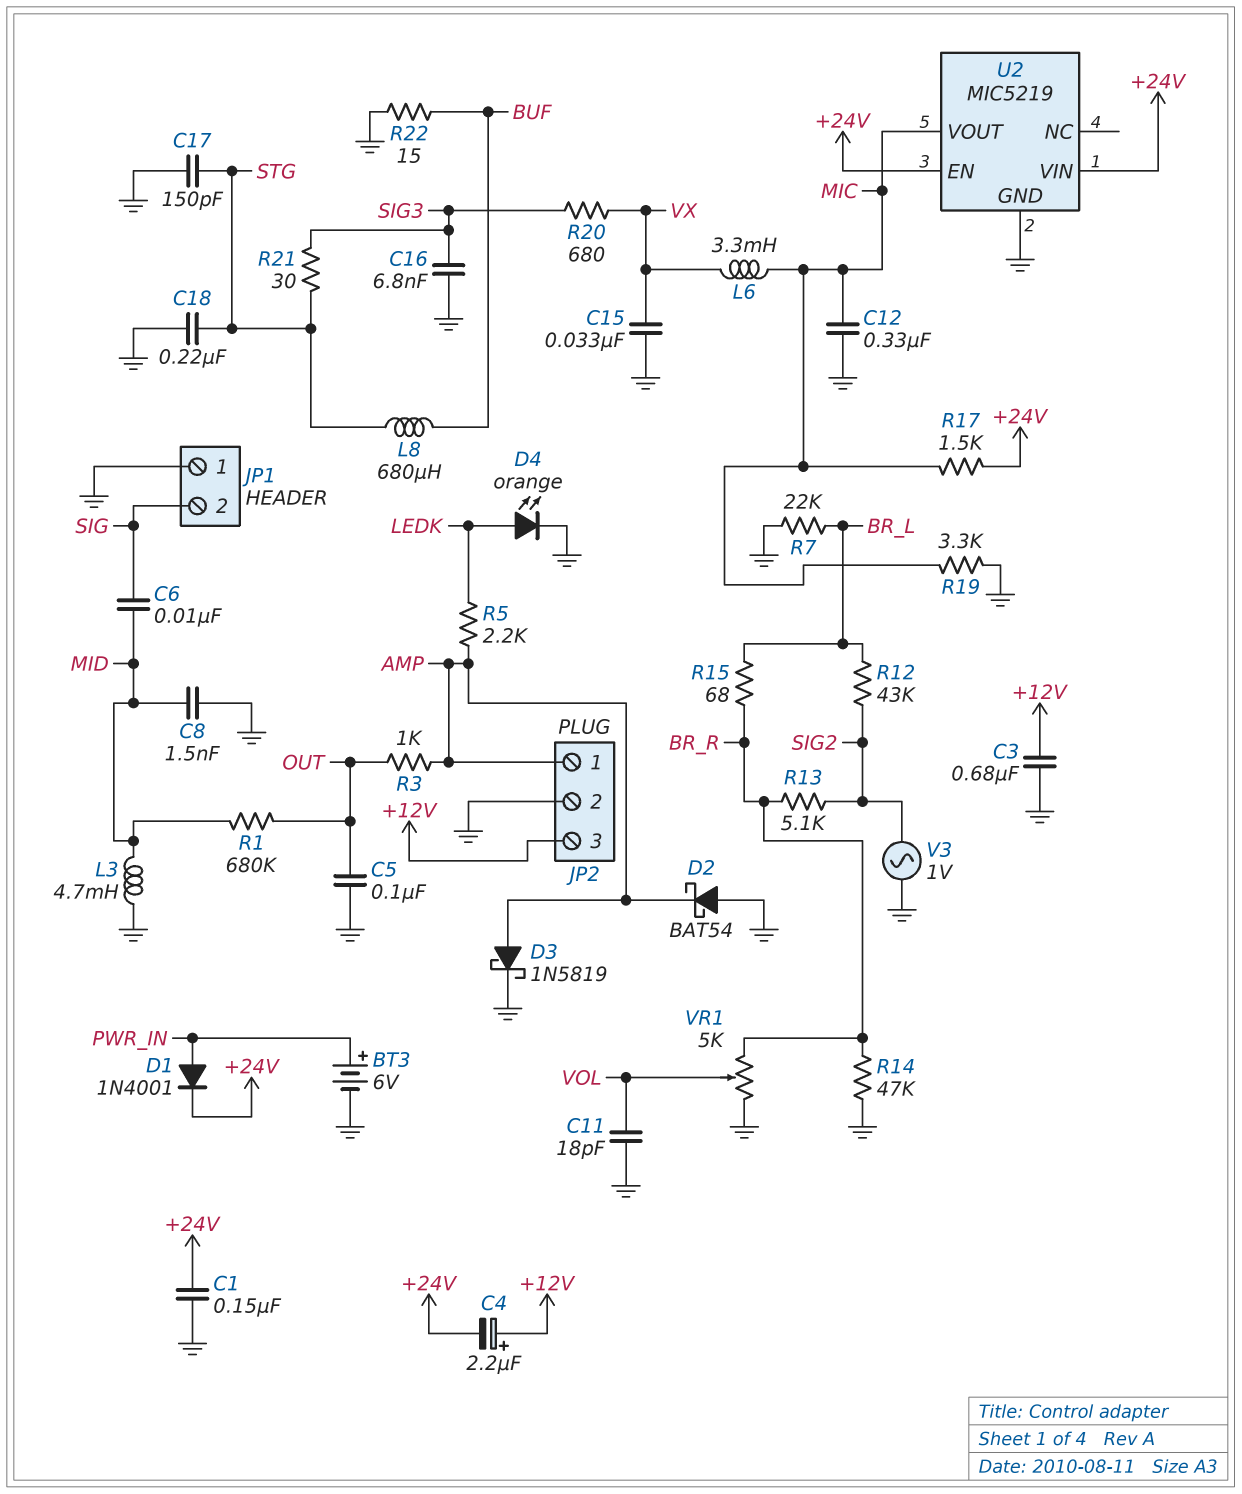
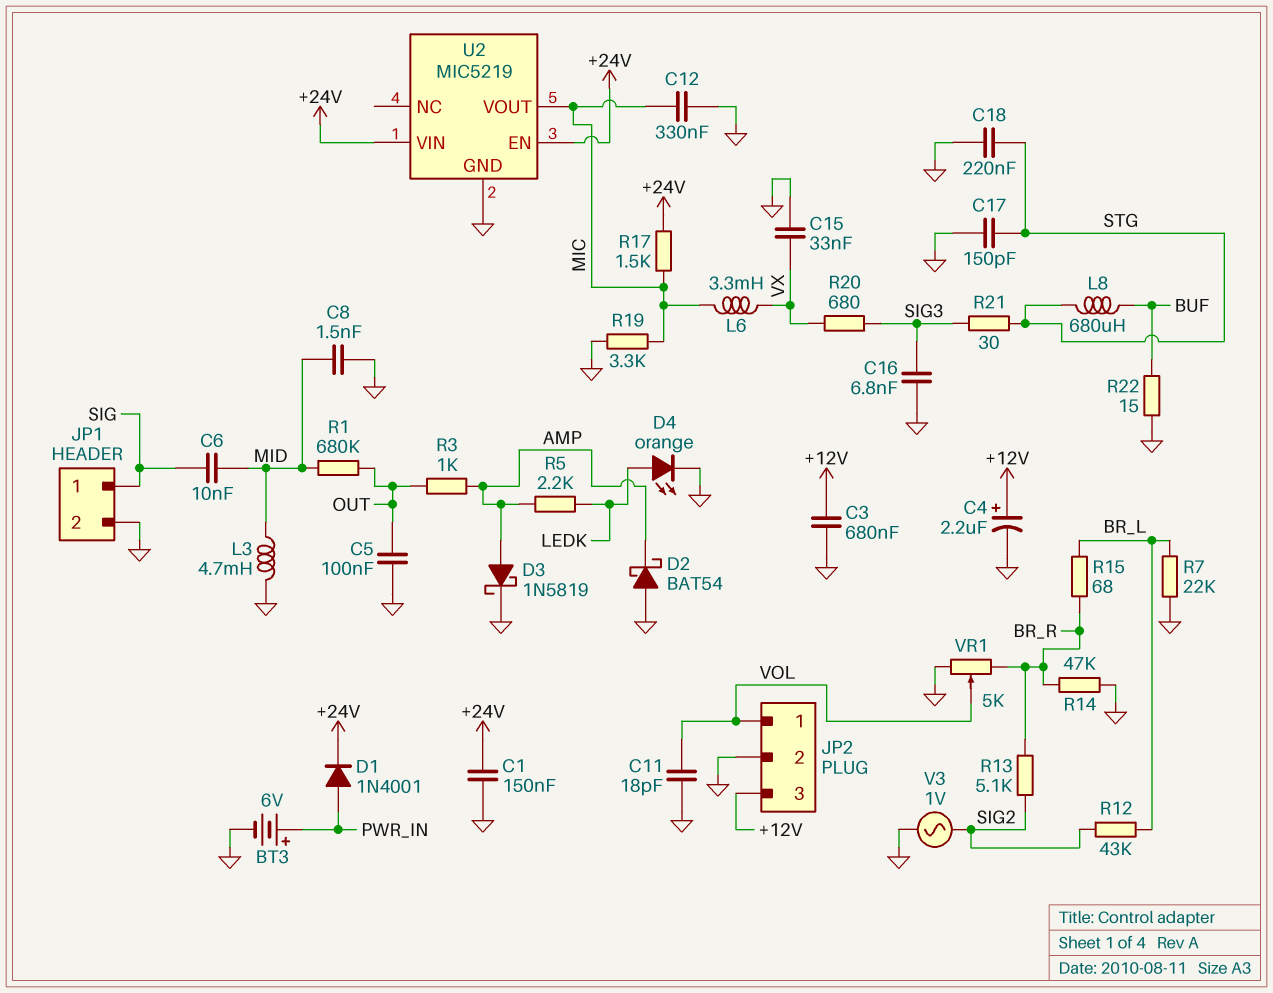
C4: 2.2uF (plus +12V, minus +24V) -> 2.2uF (plus +12V, minus GND)
JP1 pin 1: GND -> SIG
JP1 pin 2: SIG -> GND
JP2 pin 1: AMP -> VOL

